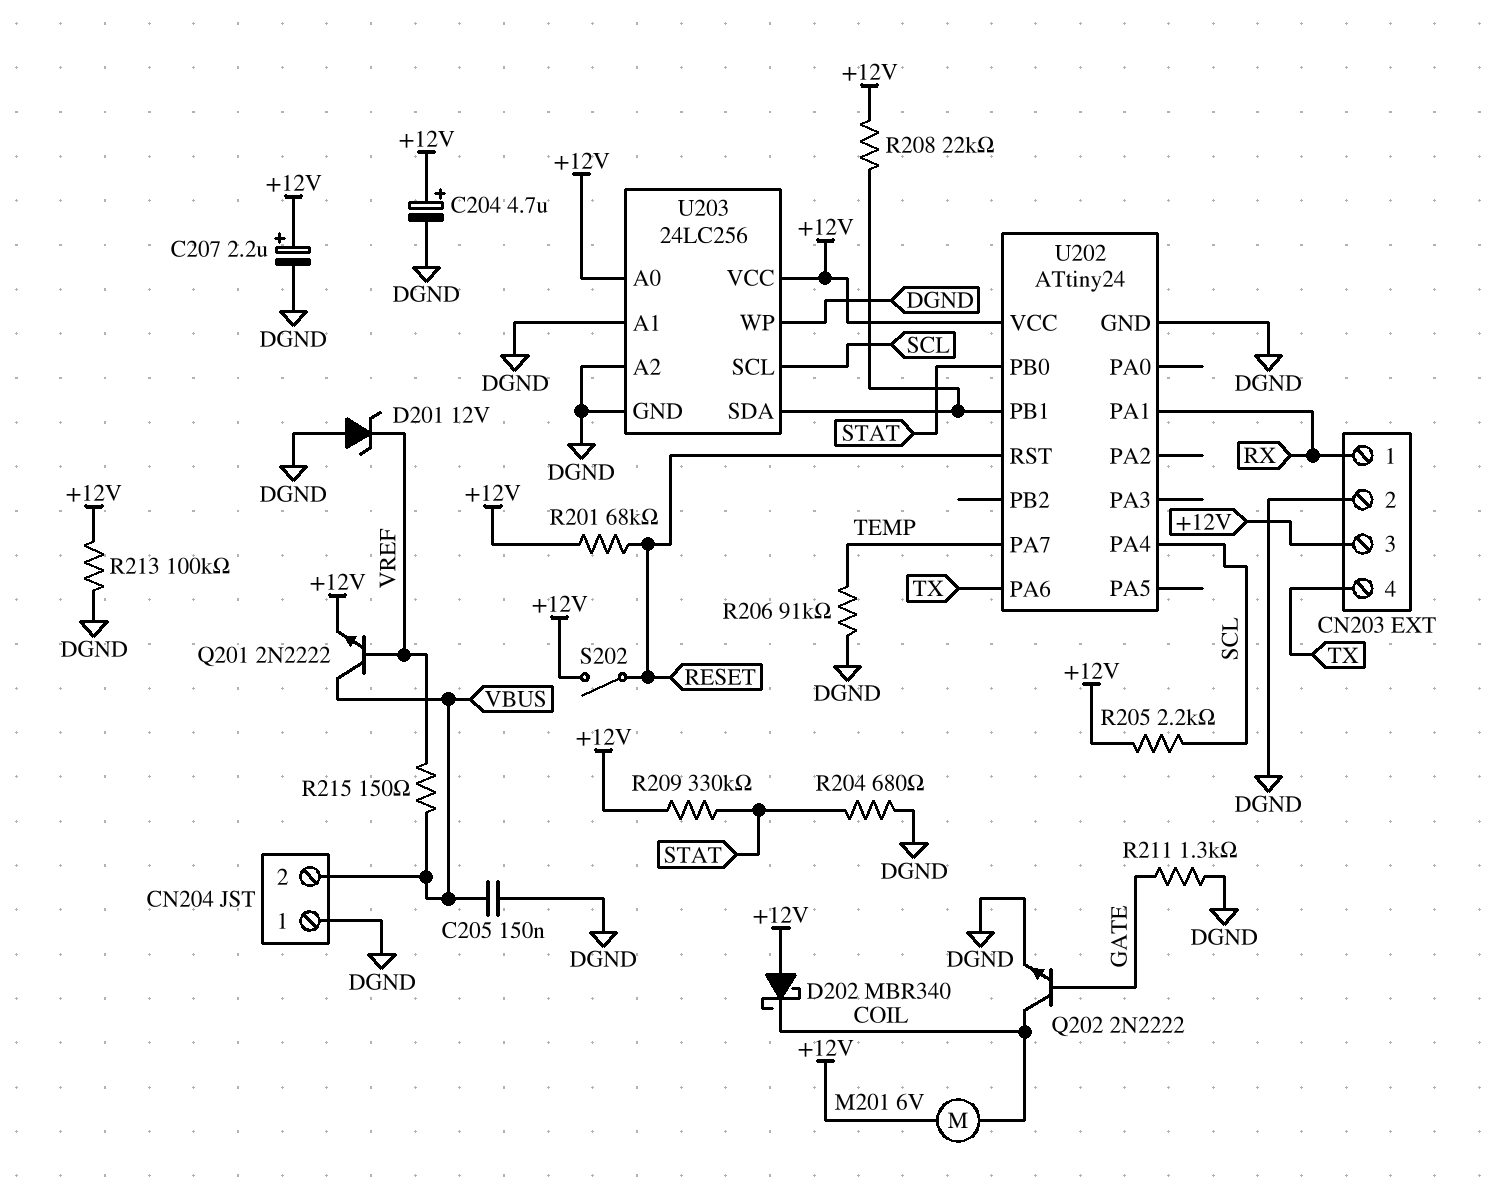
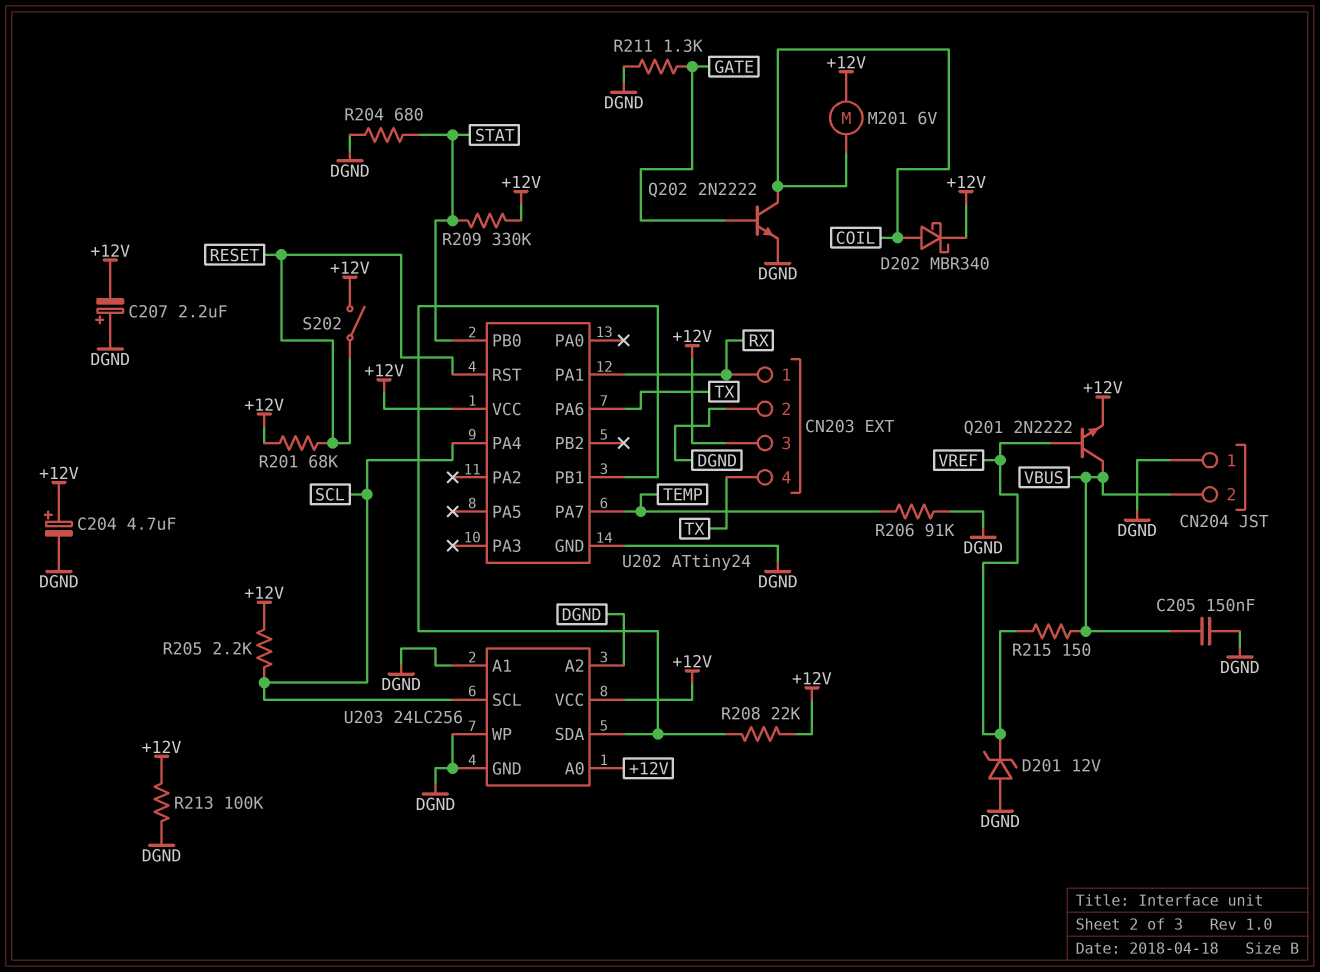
C207: 2.2uF (plus +12V, minus DGND) -> 2.2uF (plus DGND, minus +12V)
D202: schottky MBR340 (A +12V, K COIL) -> schottky MBR340 (A COIL, K +12V)

